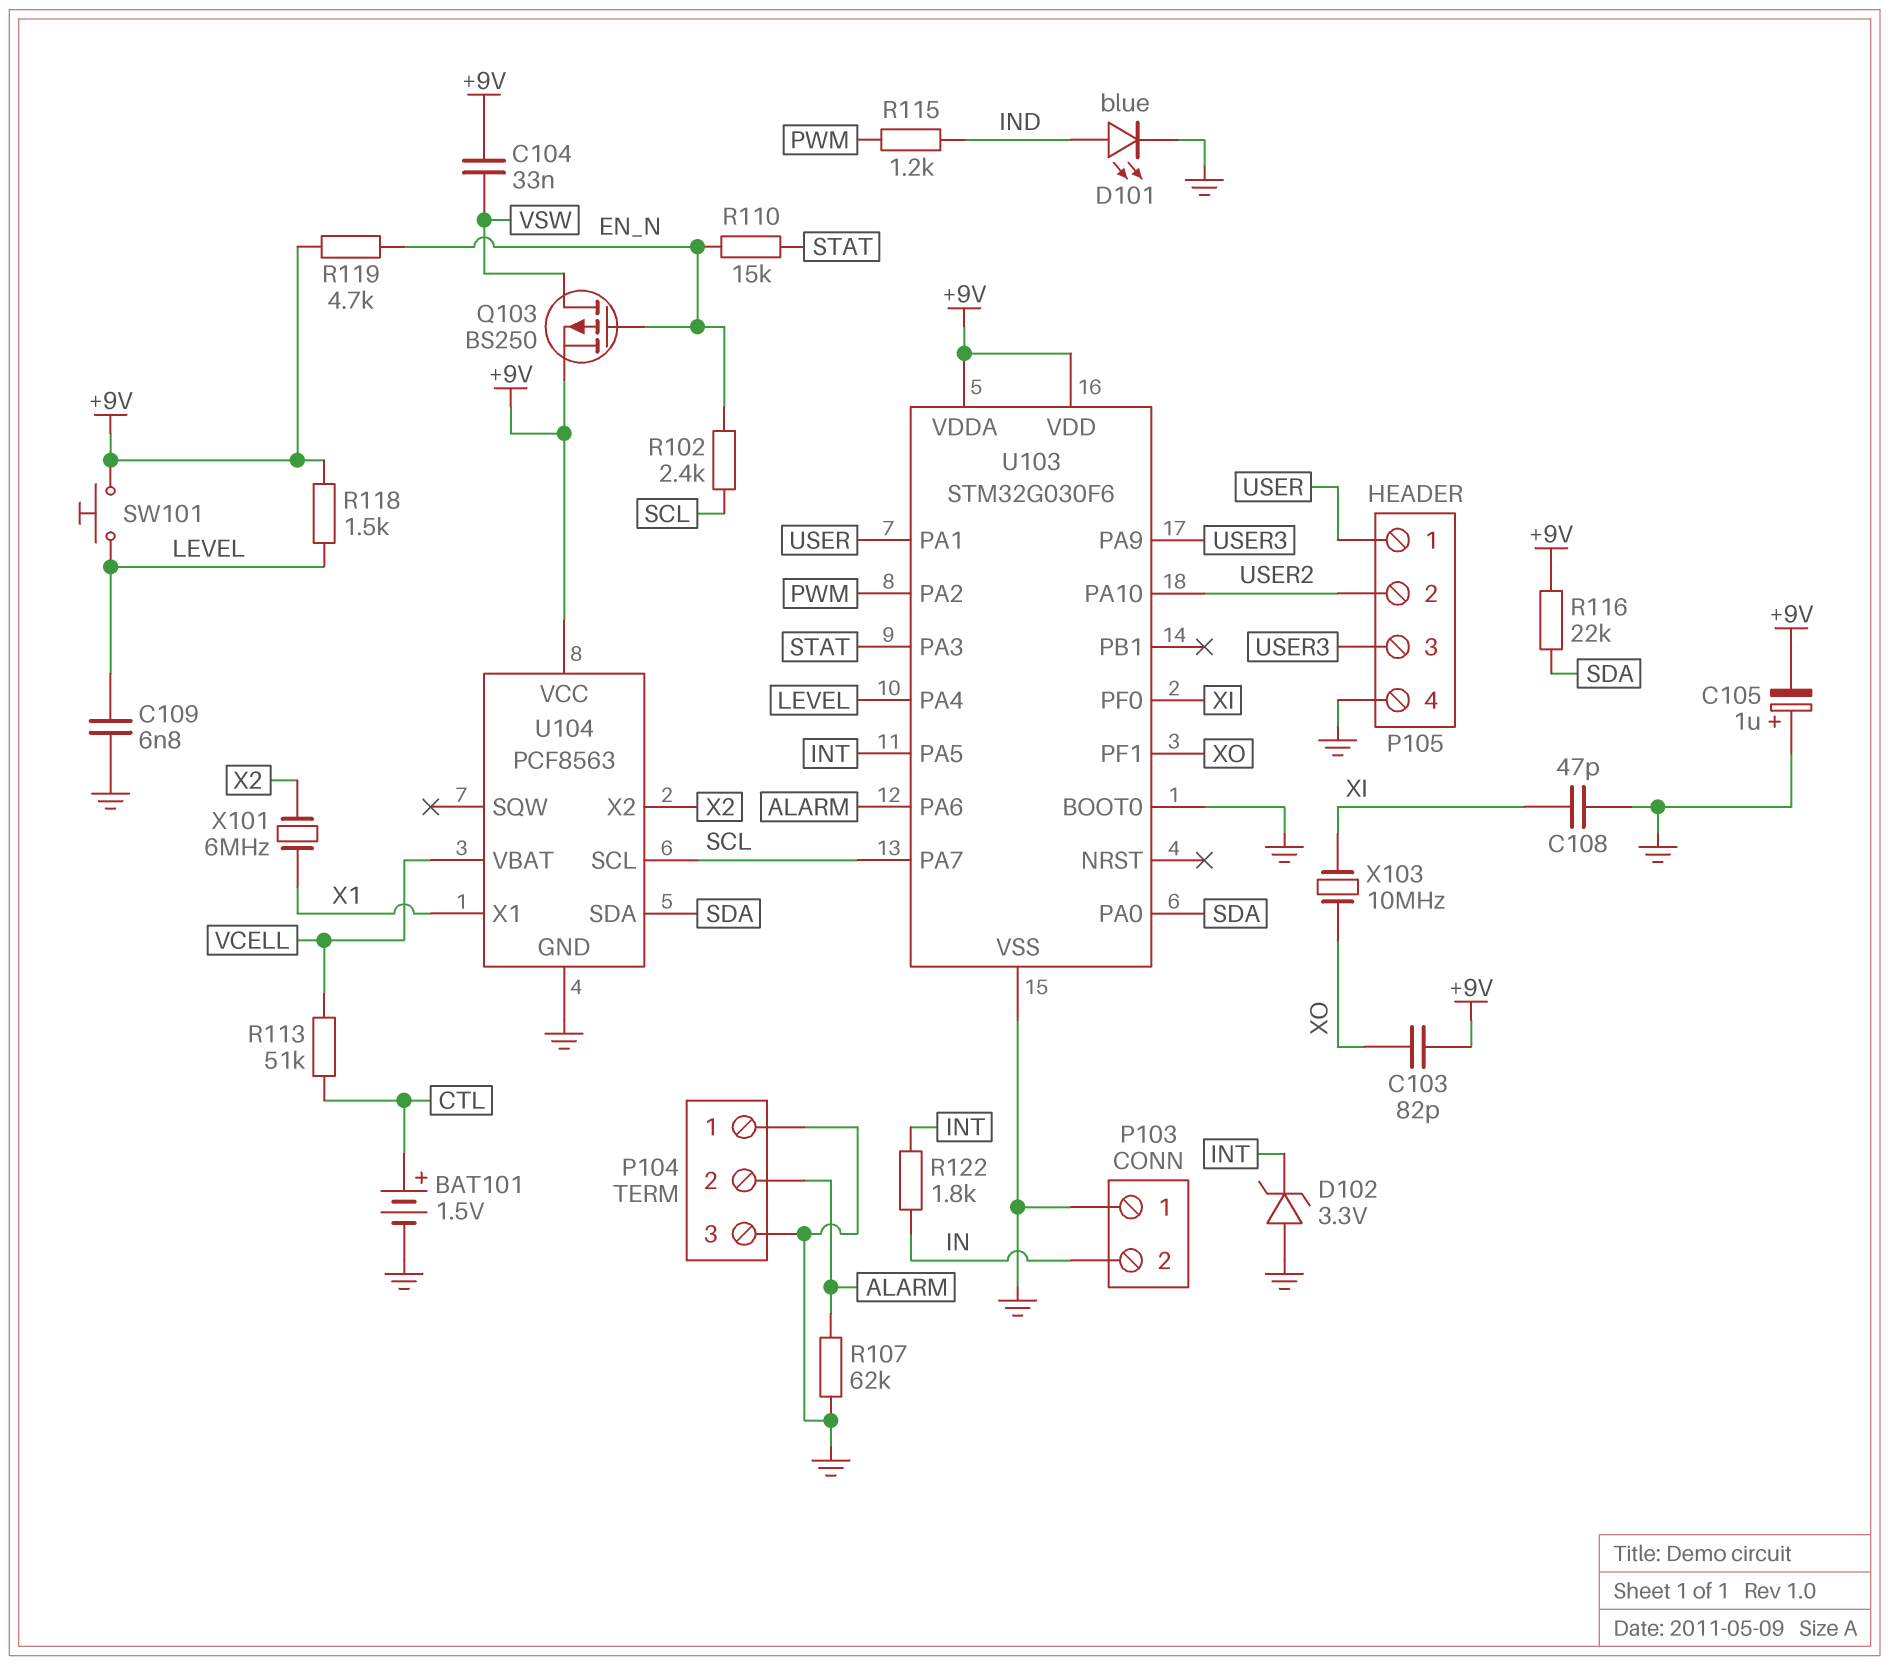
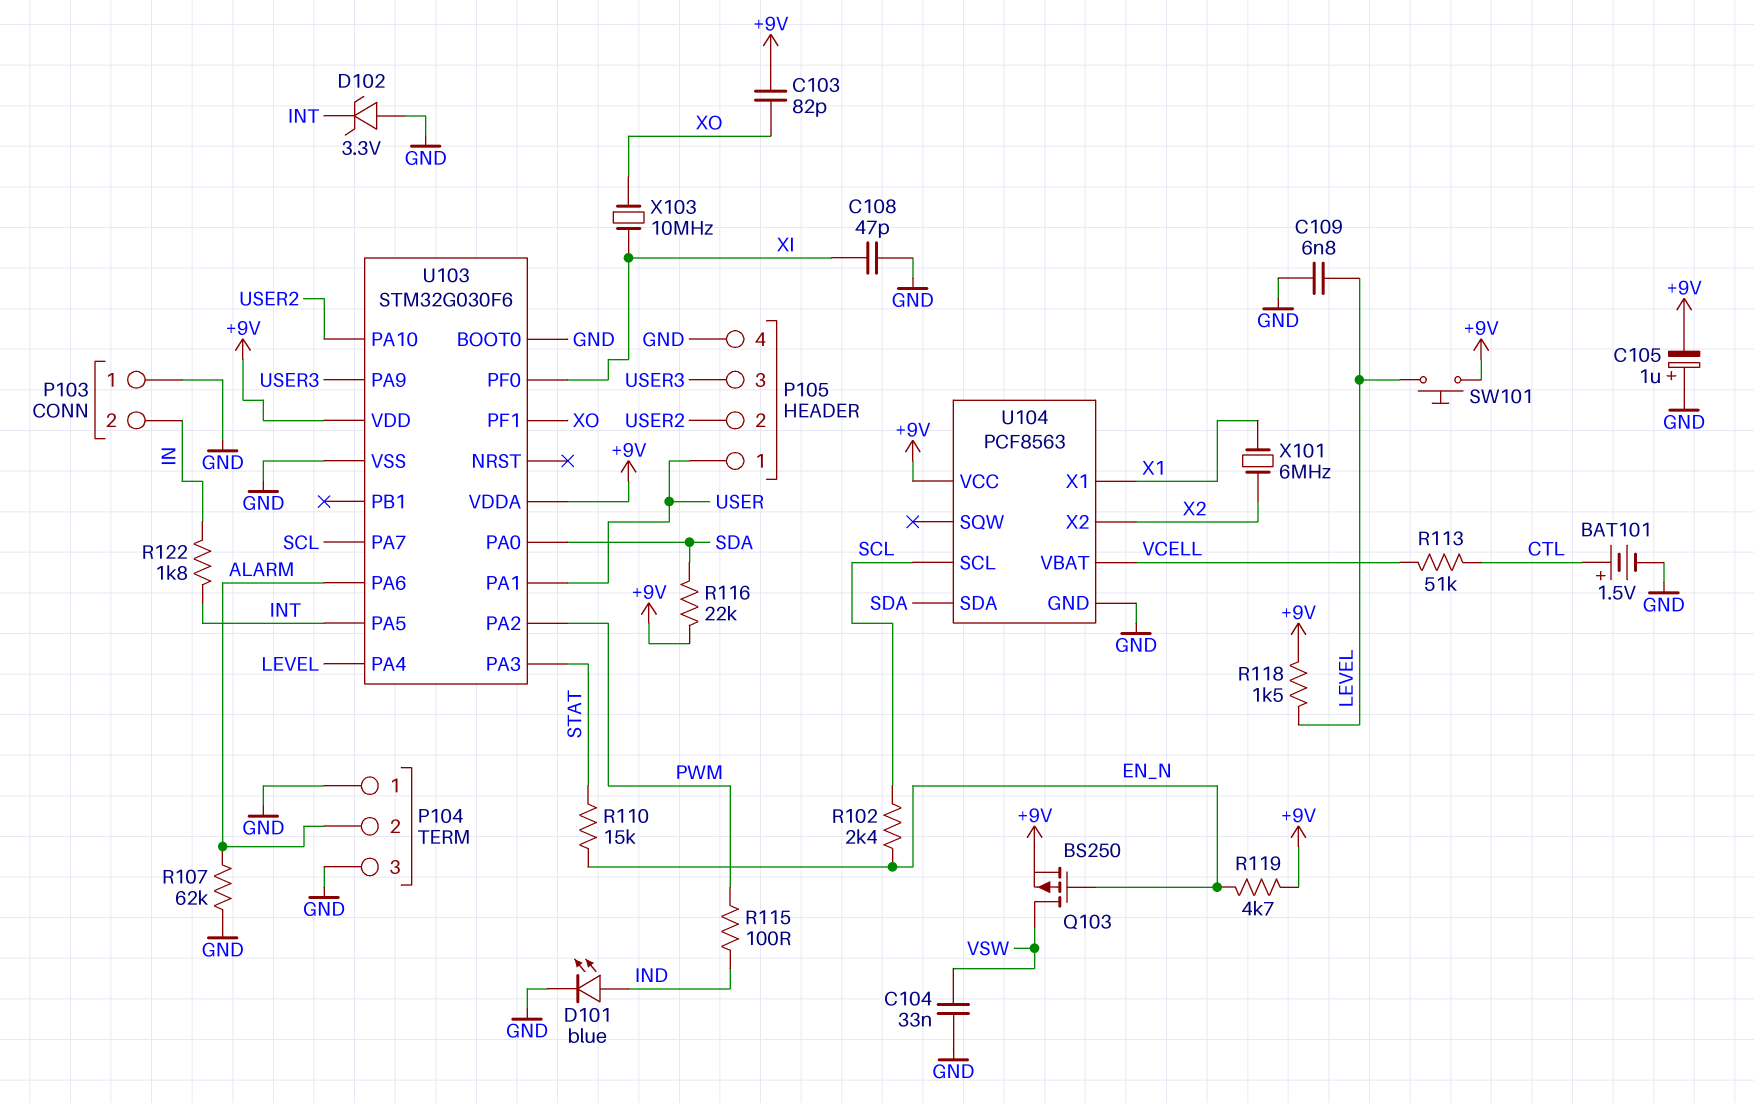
C104: 33nF (+9V, VSW) -> 33nF (GND, VSW)
R115: 1.2k (IND, PWM) -> 100 (IND, PWM)

